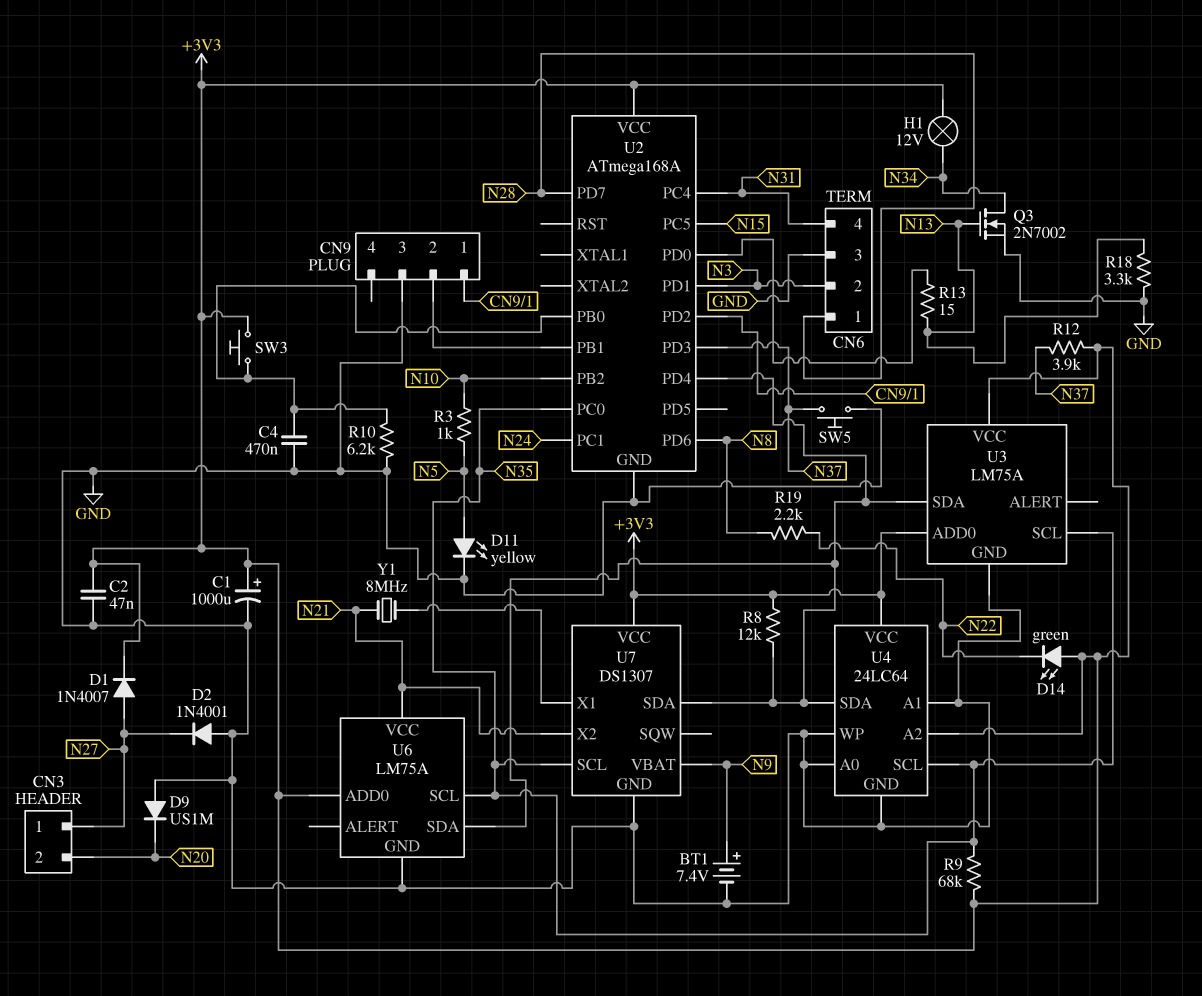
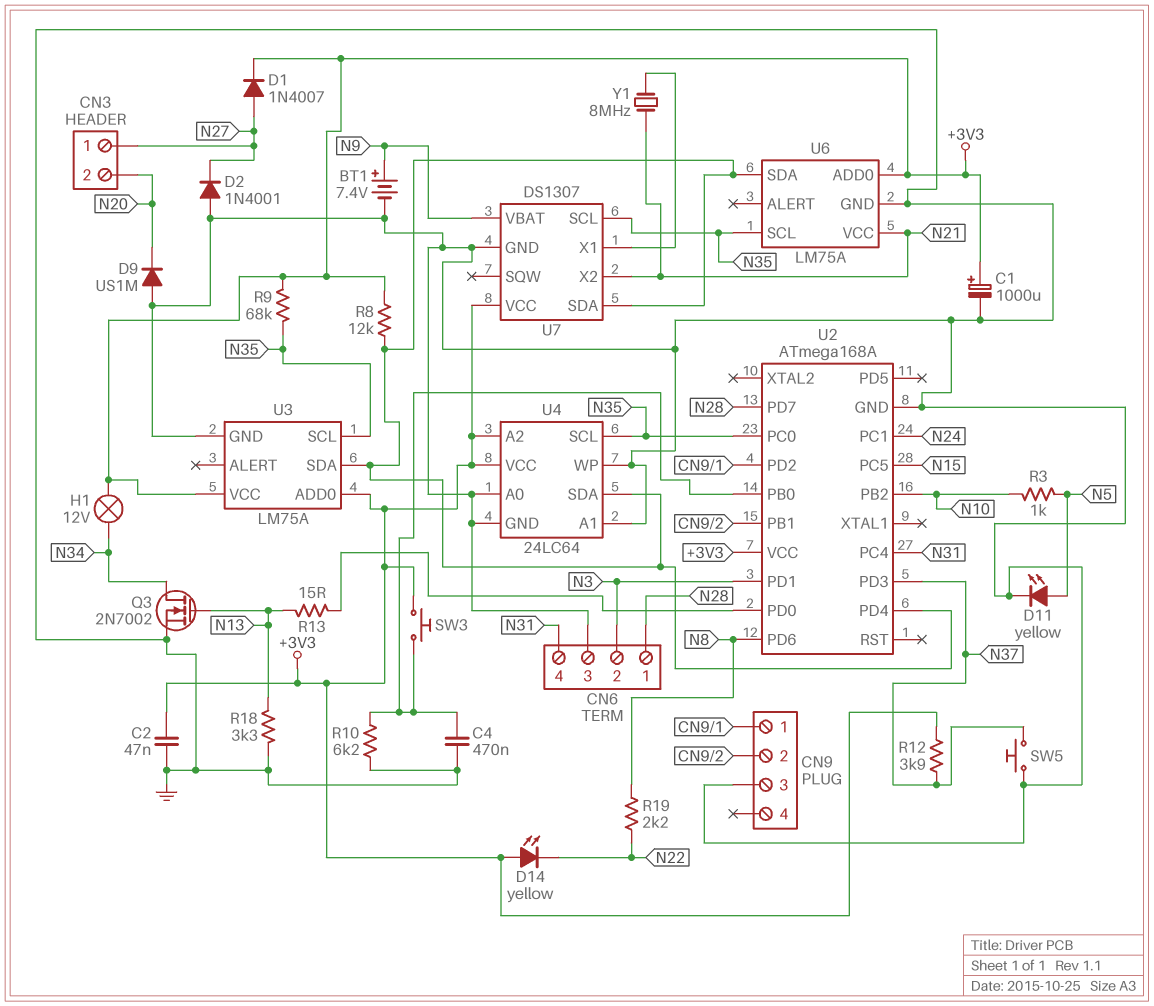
D14: LED green (A +3V3, K N22) -> LED yellow (A +3V3, K N22)

